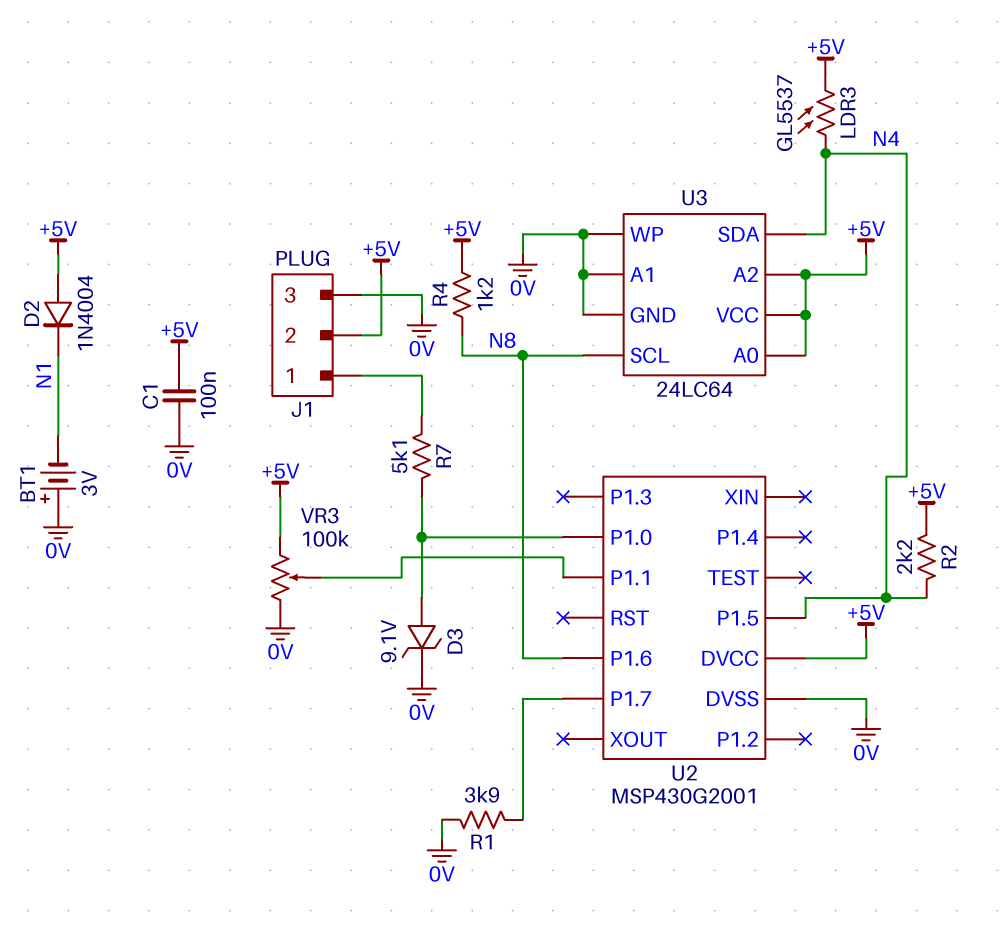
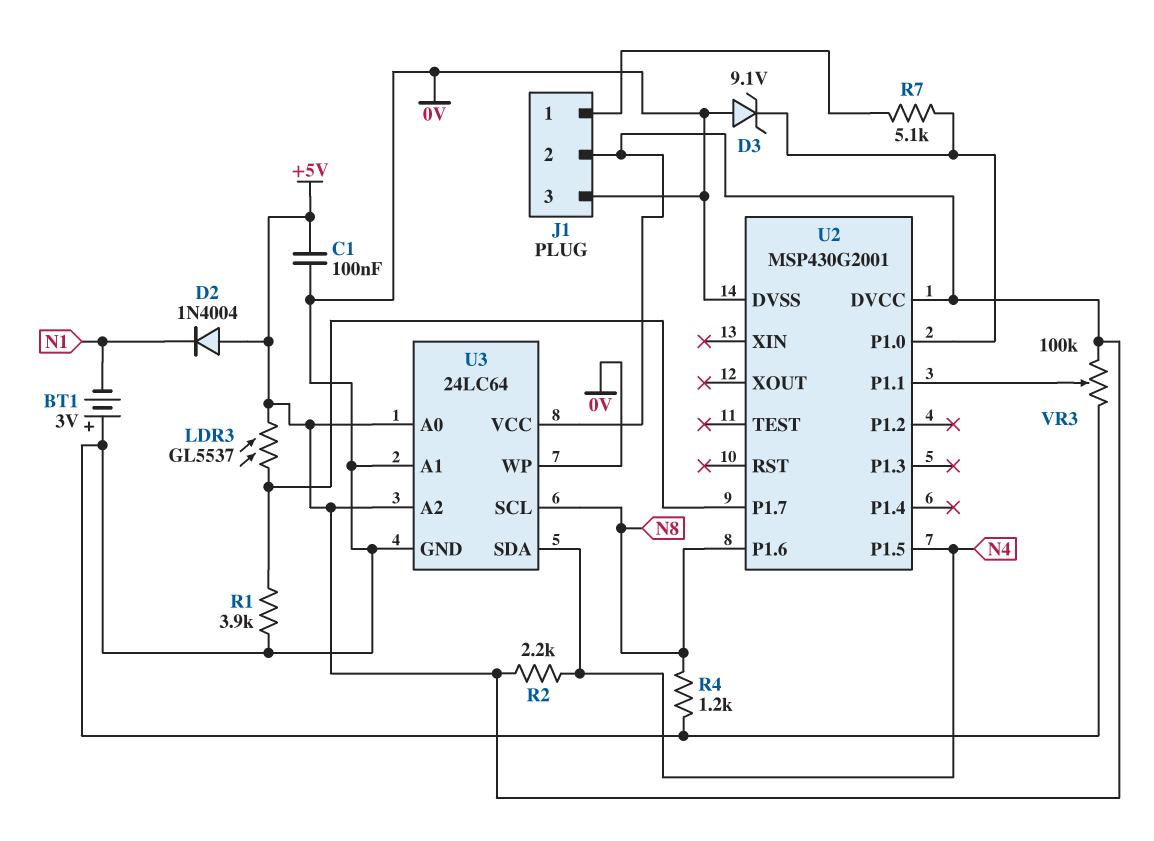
D3: zener 9.1V (A U2/P1.0, K 0V) -> zener 9.1V (A 0V, K U2/P1.0)
LDR3: GL5537 (+5V, N4) -> GL5537 (+5V, U2/P1.7)
R4: 1.2k (+5V, N8) -> 1.2k (0V, N8)

